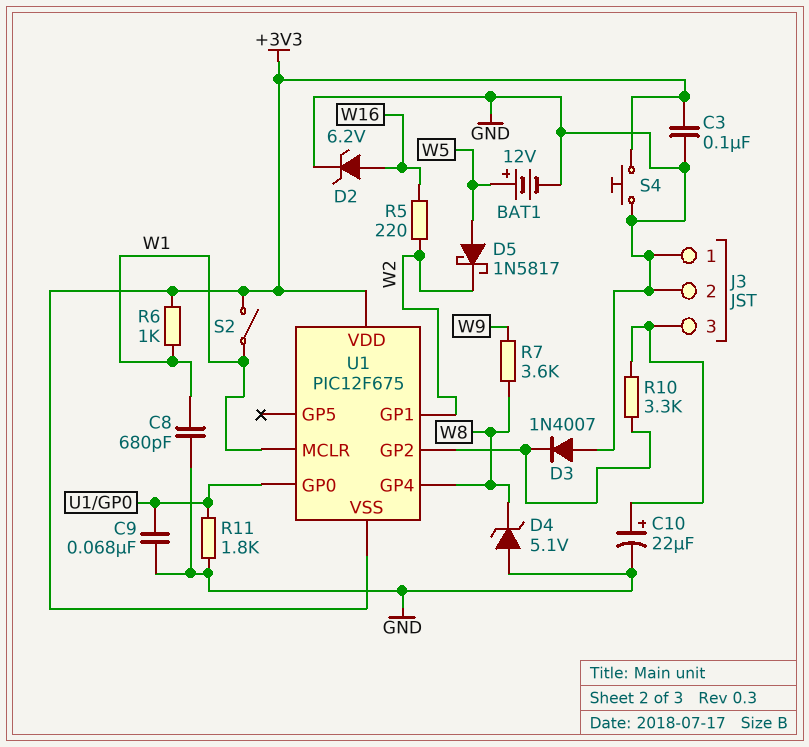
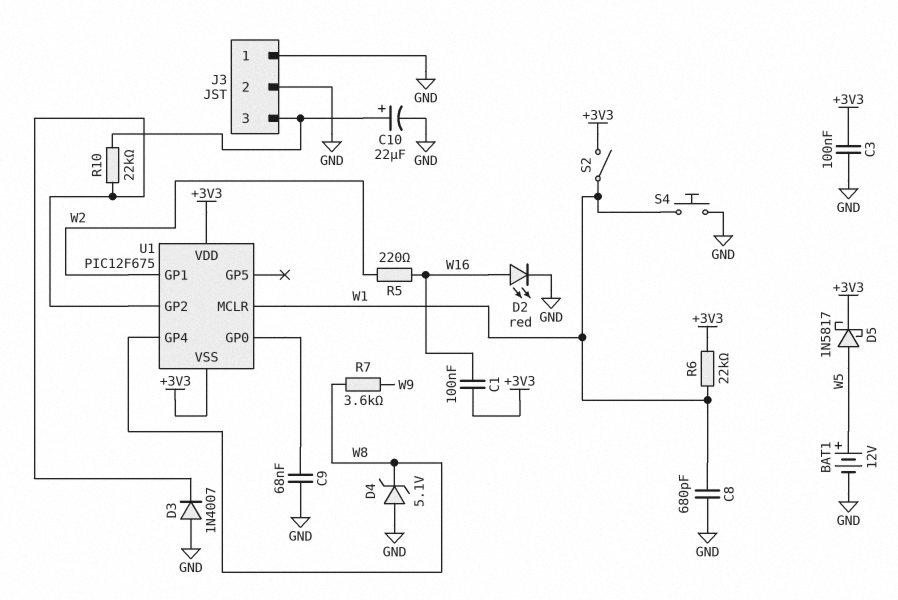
C1: none -> 100nF (+3V3, W16)
D2: zener 6.2V (A W16, K GND) -> LED red (A W16, K GND)
D5: schottky 1N5817 (A W5, K W2) -> schottky 1N5817 (A W5, K +3V3)
R6: 1k (+3V3, W1) -> 22k (+3V3, W1)
R10: 3.3k (J3/3, U1/GP2) -> 22k (J3/3, U1/GP2)
R11: 1.8k (GND, U1/GP0) -> none
S4: button (+3V3, GND) -> button (GND, W1)

